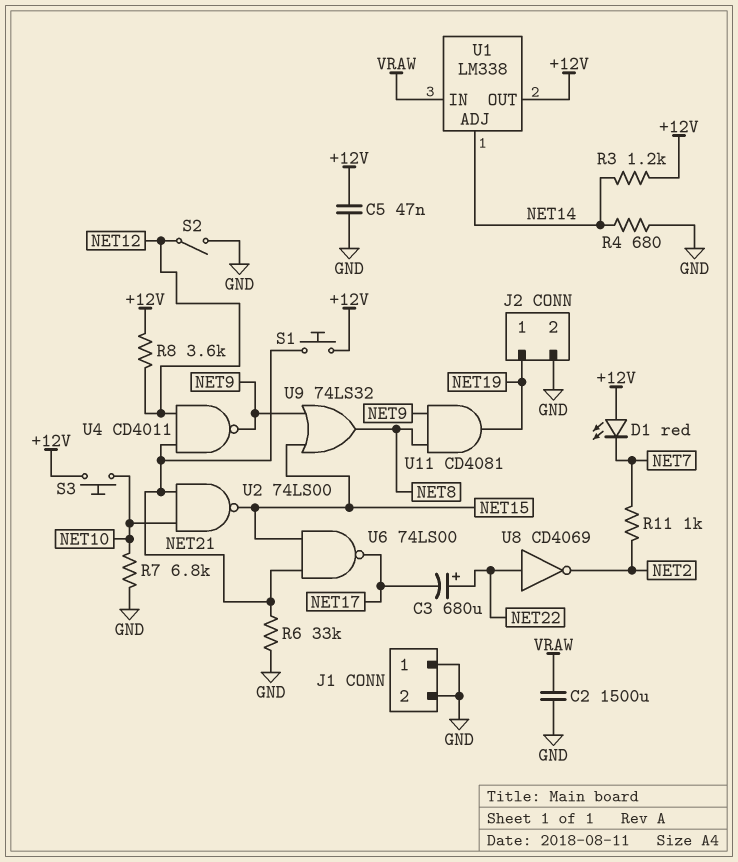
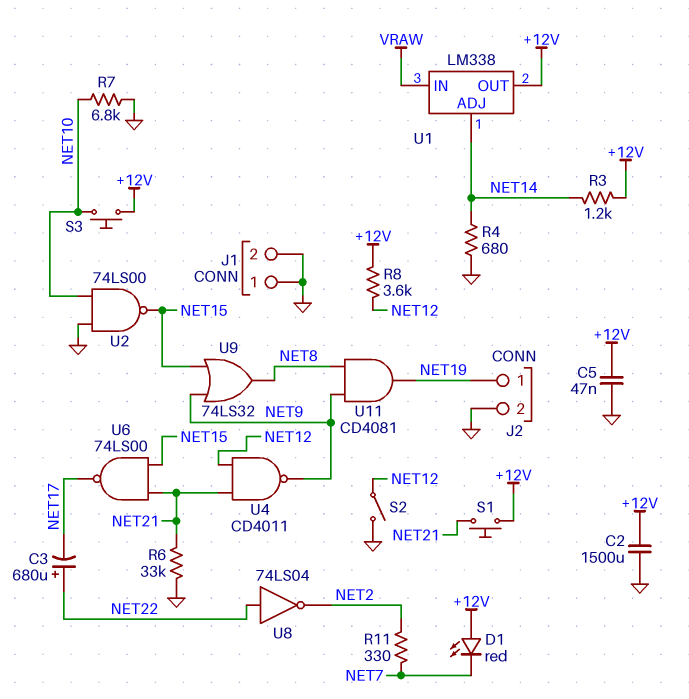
C2: 1500uF (GND, VRAW) -> 1500uF (+12V, GND)
R11: 1k (NET2, NET7) -> 330 (NET2, NET7)
U2: NAND 74LS00 (in NET10, in NET21, out NET15) -> NAND 74LS00 (in GND, in NET10, out NET15)
U8: NOT CD4069 (in NET22, out NET2) -> NOT 74LS04 (in NET22, out NET2)

